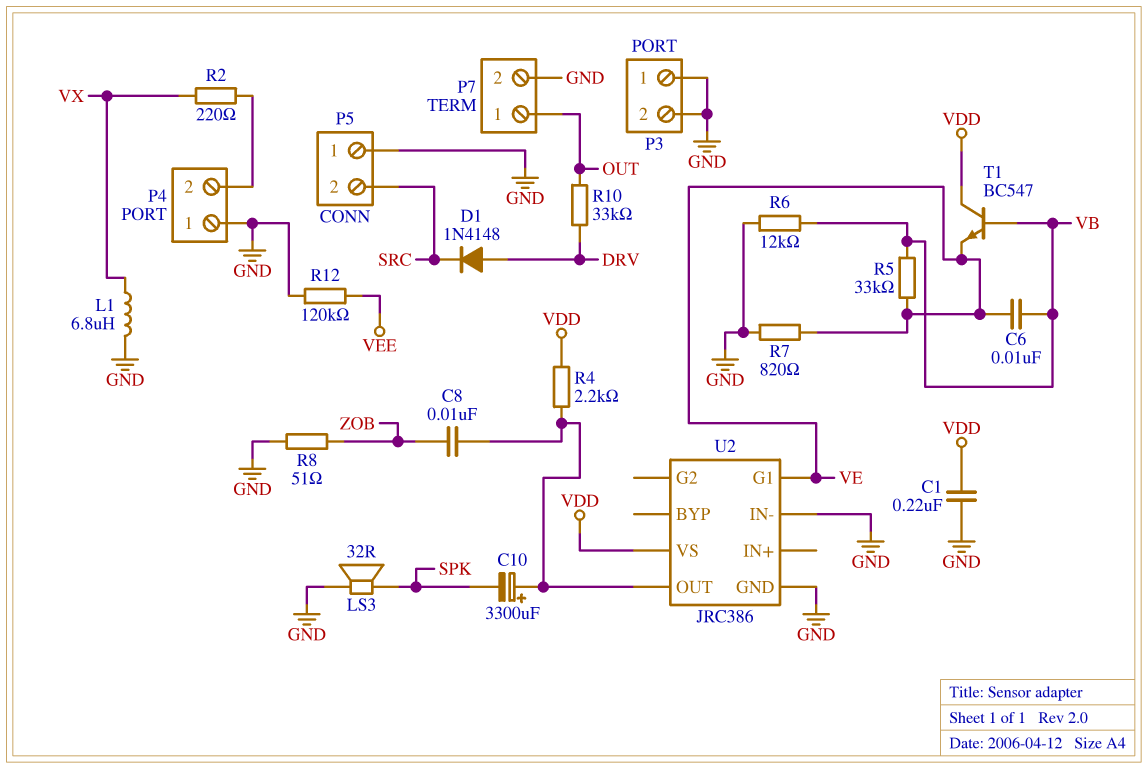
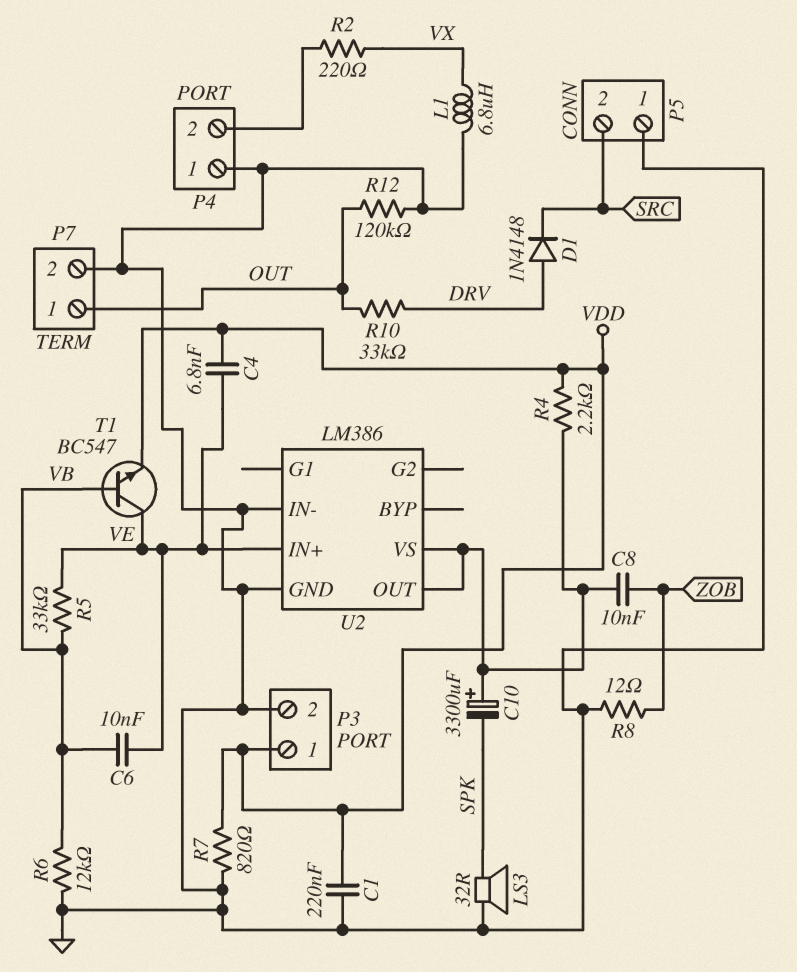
C4: none -> 6.8nF (VDD, VE)
P3 pin 1: GND -> VDD
R7: 820 (GND, VE) -> 820 (GND, VDD)
R8: 51 (GND, ZOB) -> 12 (GND, ZOB)
R12: 120k (GND, VEE) -> 120k (GND, OUT)
T1: NPN BC547 (B VB, C VDD, E VE) -> NPN BC547 (B VB, C VE, E VDD)
U2: JRC386 -> LM386
U2 pin G1: VE -> none
U2 pin IN+: none -> VE
U2 pin VS: VDD -> U2/OUT

